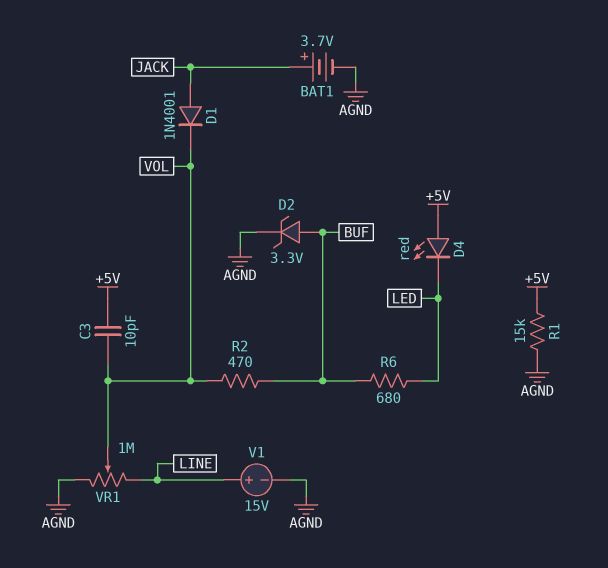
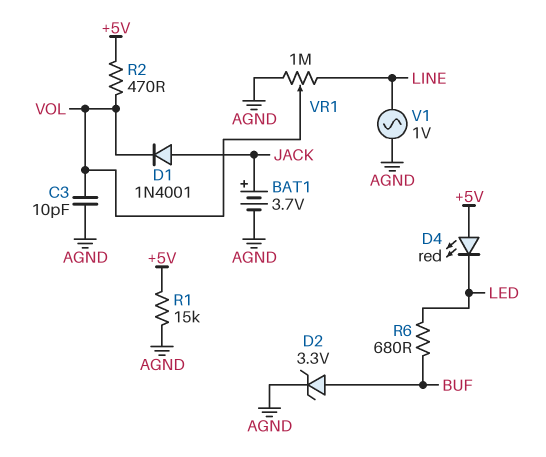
C3: 10pF (+5V, VOL) -> 10pF (AGND, VOL)
R2: 470 (BUF, VOL) -> 470 (+5V, VOL)
V1: 15V (plus LINE, minus AGND) -> AC 1V (AGND, LINE)

